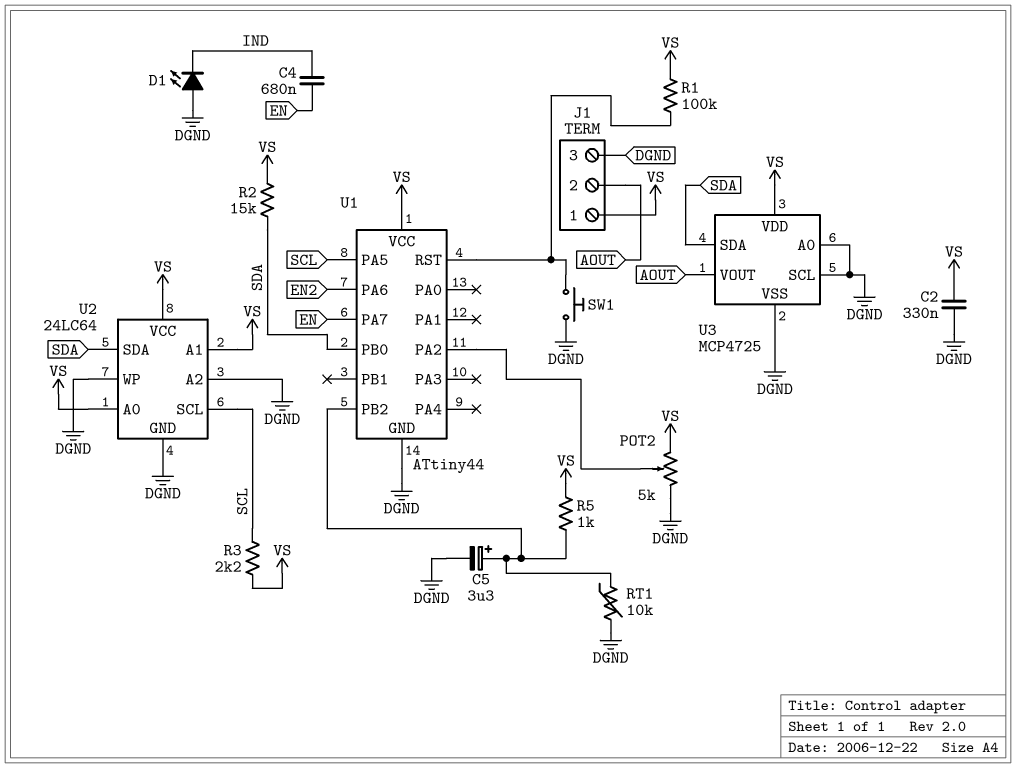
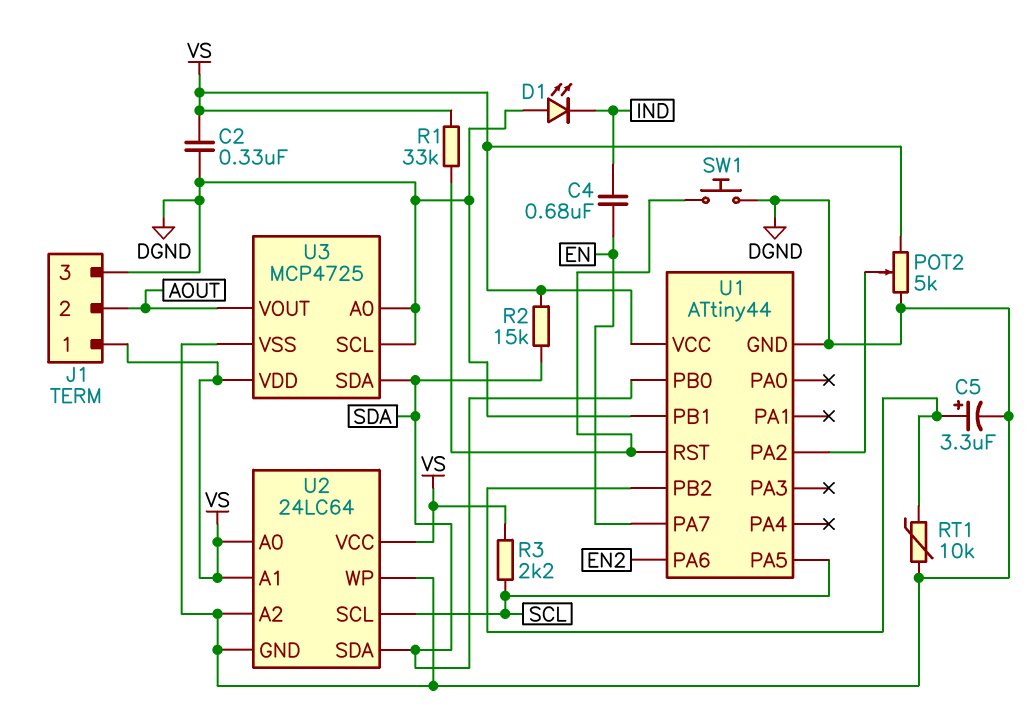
R1: 100k (U1/RST, VS) -> 33k (U1/RST, VS)
R5: 1k (U1/PB2, VS) -> none
U1 pin PB1: none -> DGND

